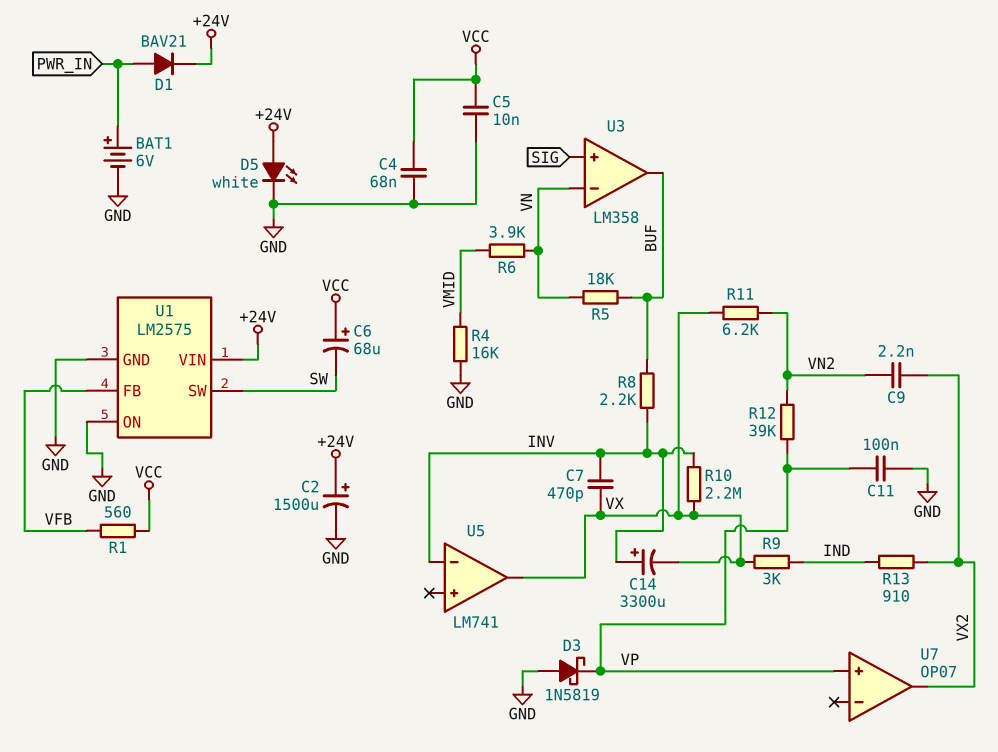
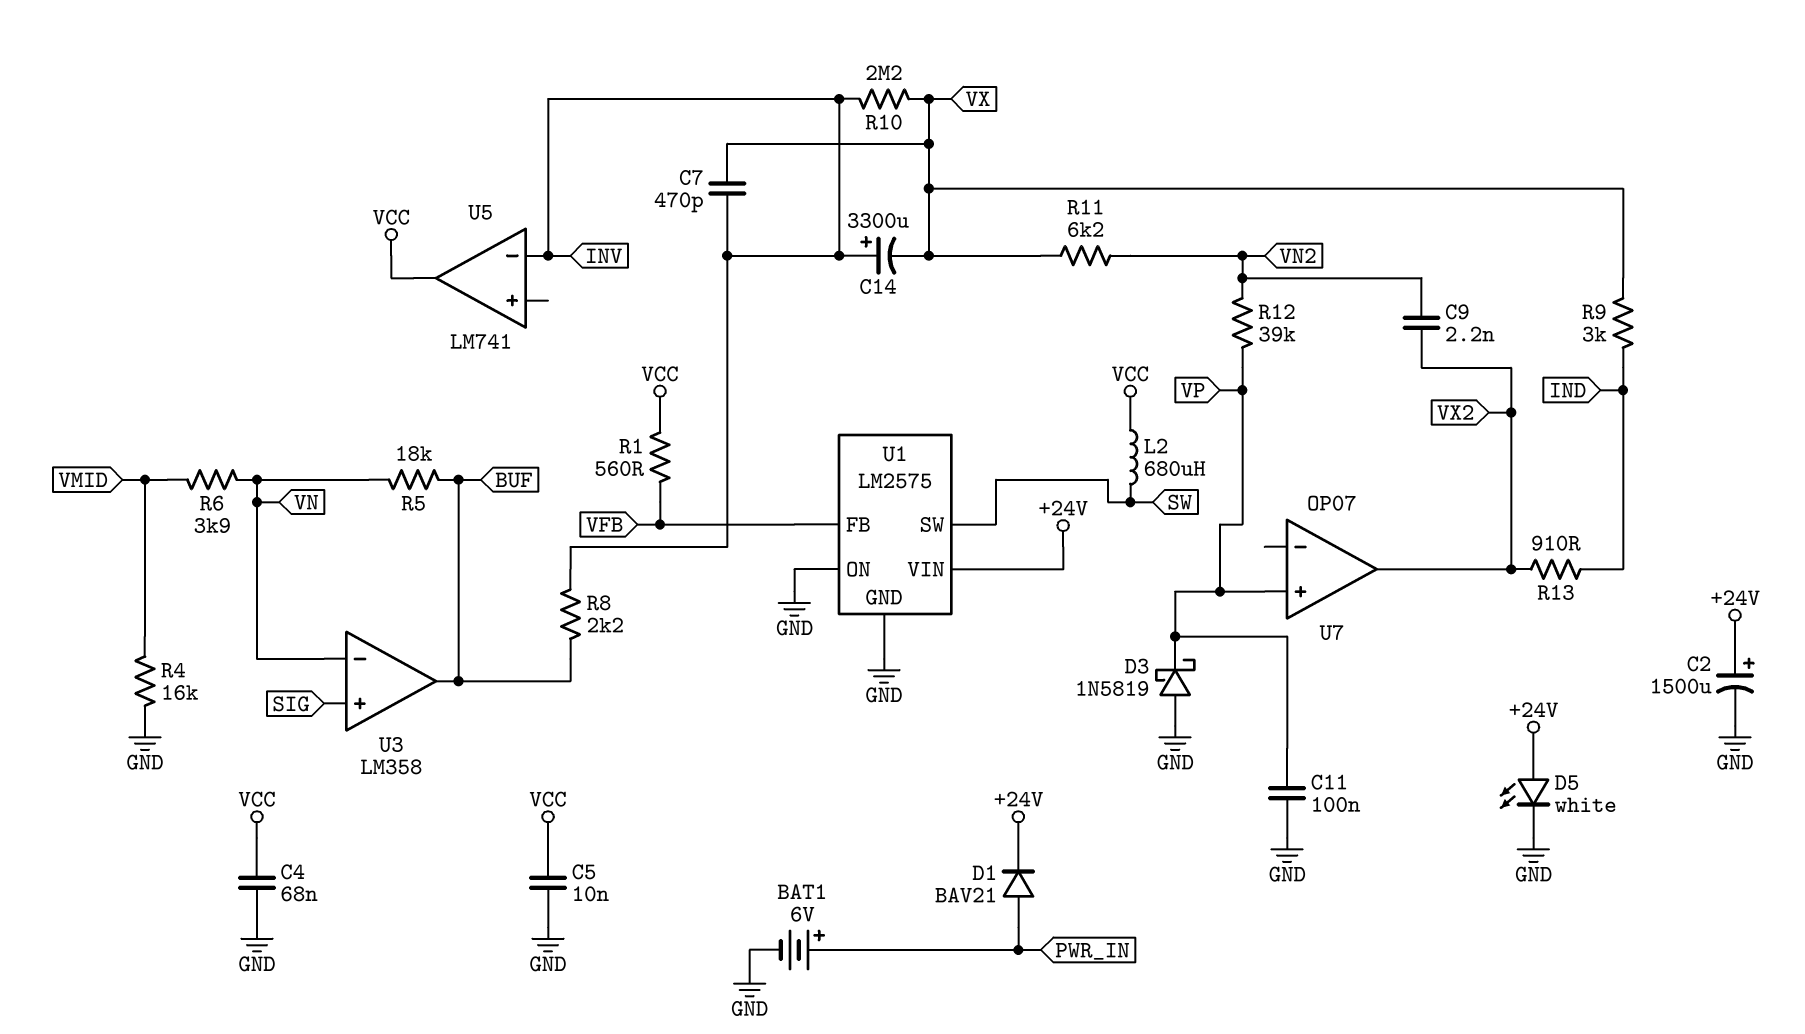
C6: 68uF (plus VCC, minus SW) -> none
L2: none -> 680uH (SW, VCC)
U5 pin out: VX -> VCC

